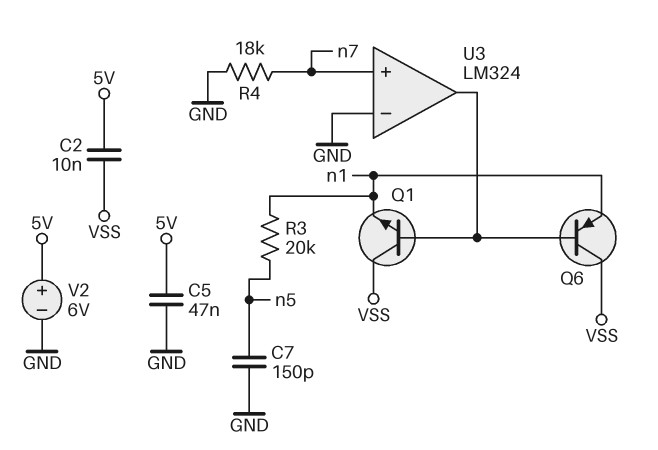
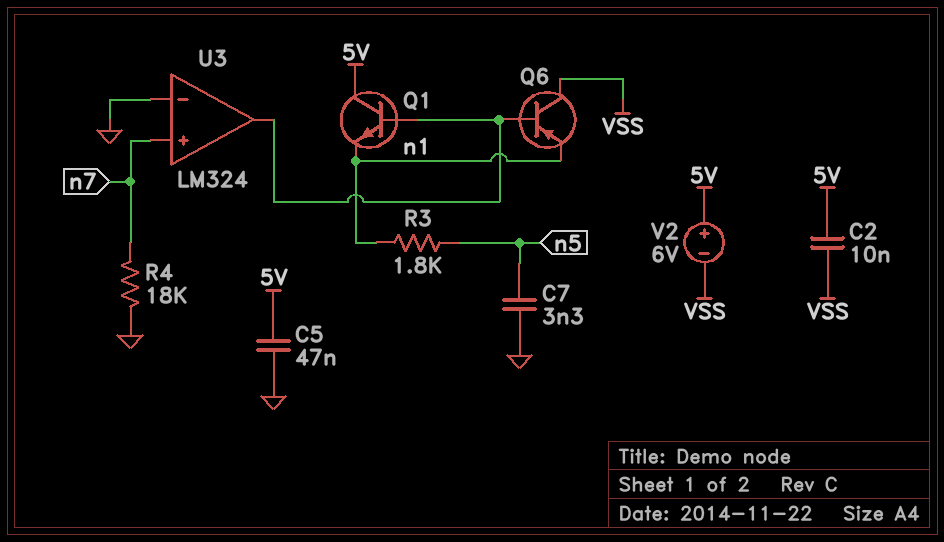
C7: 150pF (GND, n5) -> 3.3nF (GND, n5)
Q1: NPN (B U3/out, C VSS, E n1) -> NPN (B U3/out, C 5V, E n1)
R3: 20k (n1, n5) -> 1.8k (n1, n5)
V2: 6V (plus 5V, minus GND) -> 6V (plus 5V, minus VSS)

